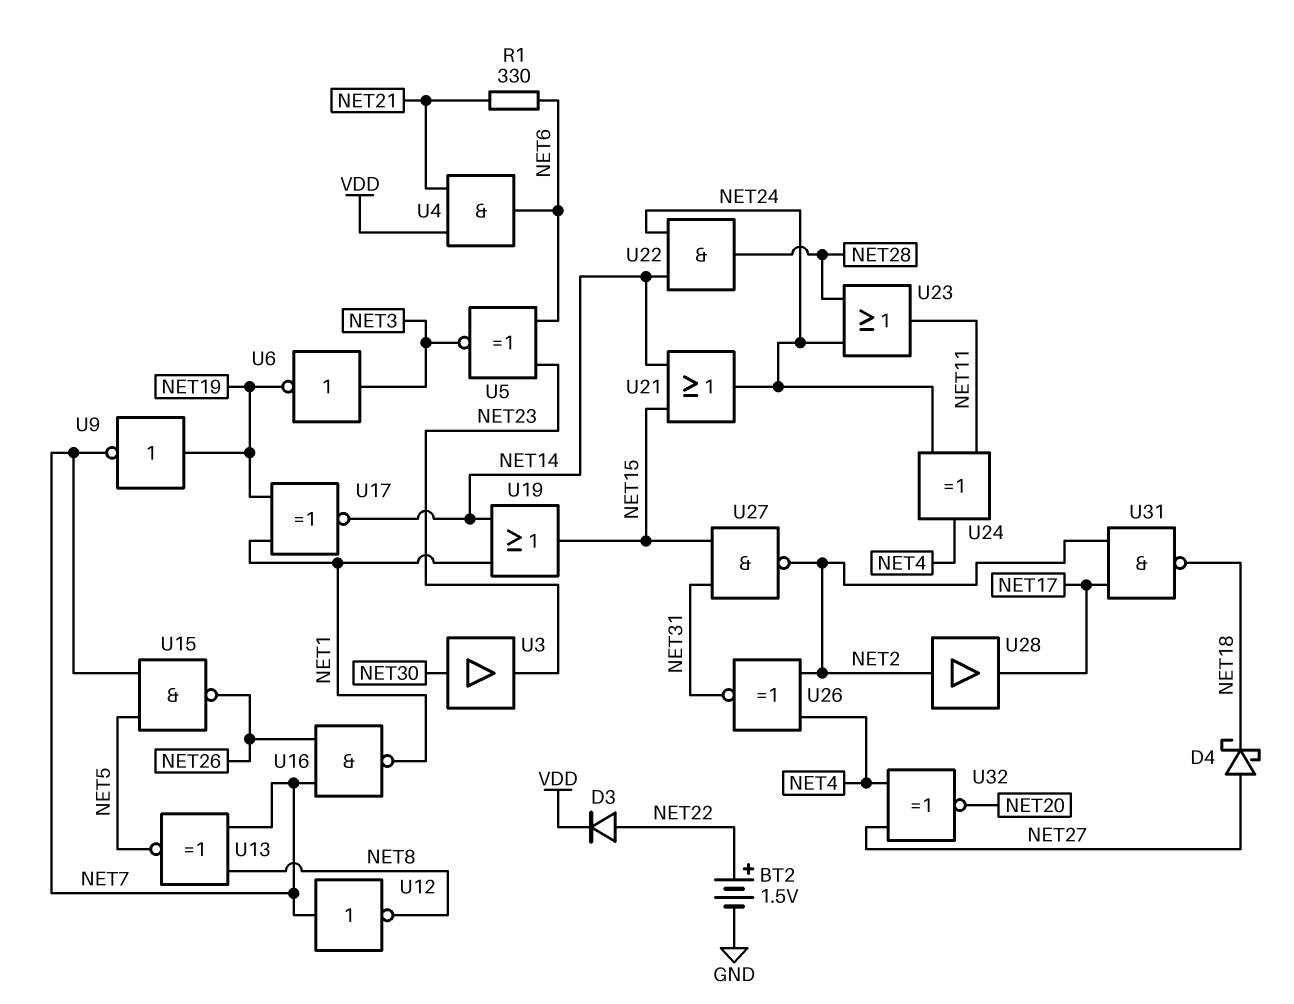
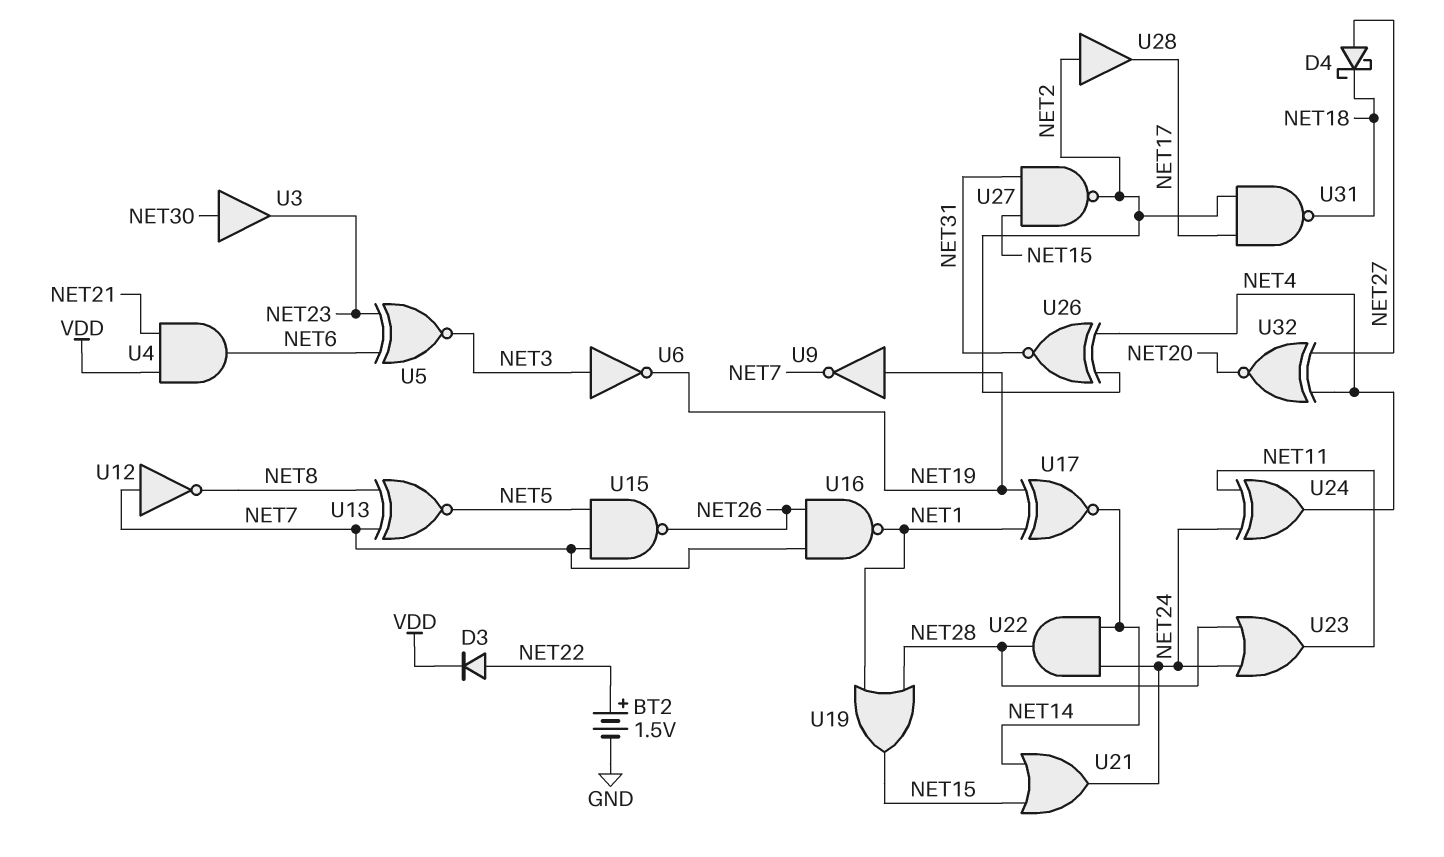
R1: 330 (NET6, NET21) -> none
U19: OR (in NET1, in NET14, out NET15) -> OR (in NET1, in NET28, out NET15)

